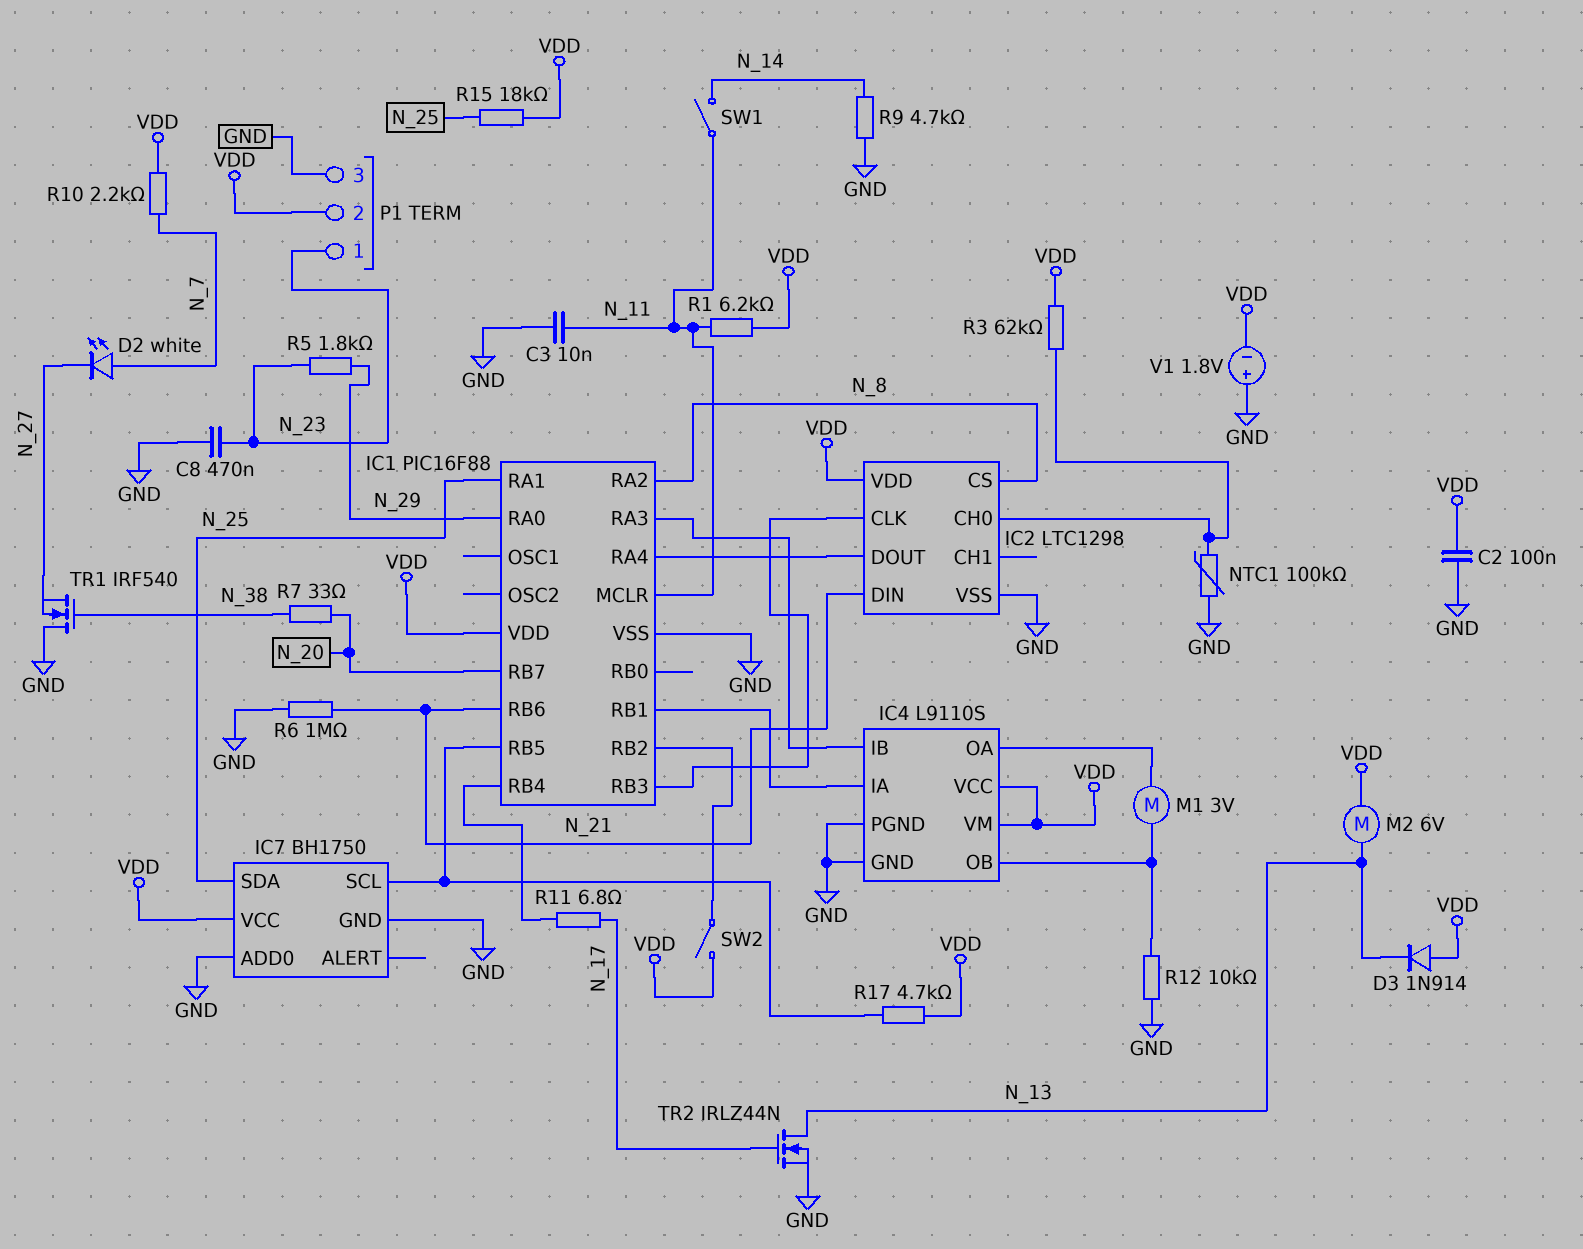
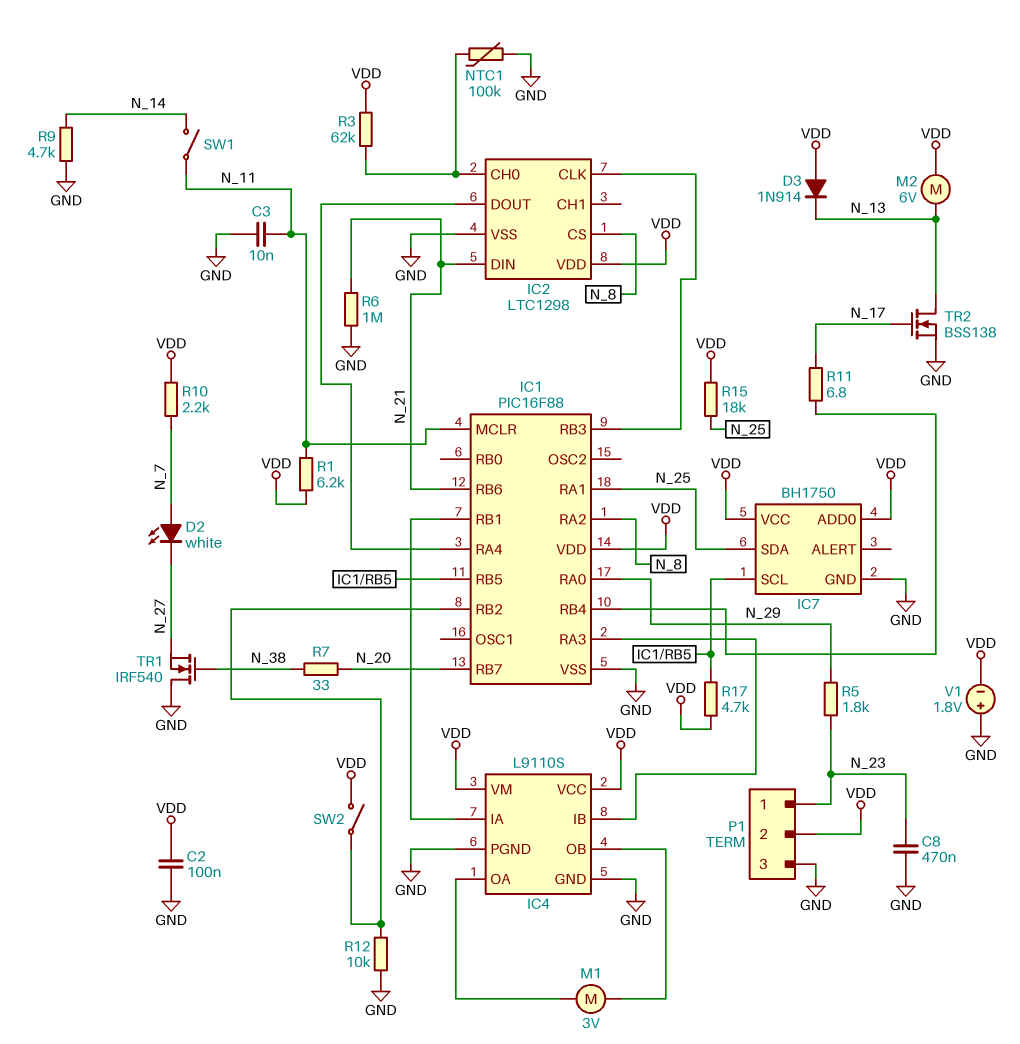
IC7 pin ADD0: GND -> VDD
R12: 10k (GND, IC4/OB) -> 10k (GND, IC1/RB2)
TR2: NMOS IRLZ44N (G N_17, D N_13, S GND) -> NMOS BSS138 (G N_17, D N_13, S GND)

